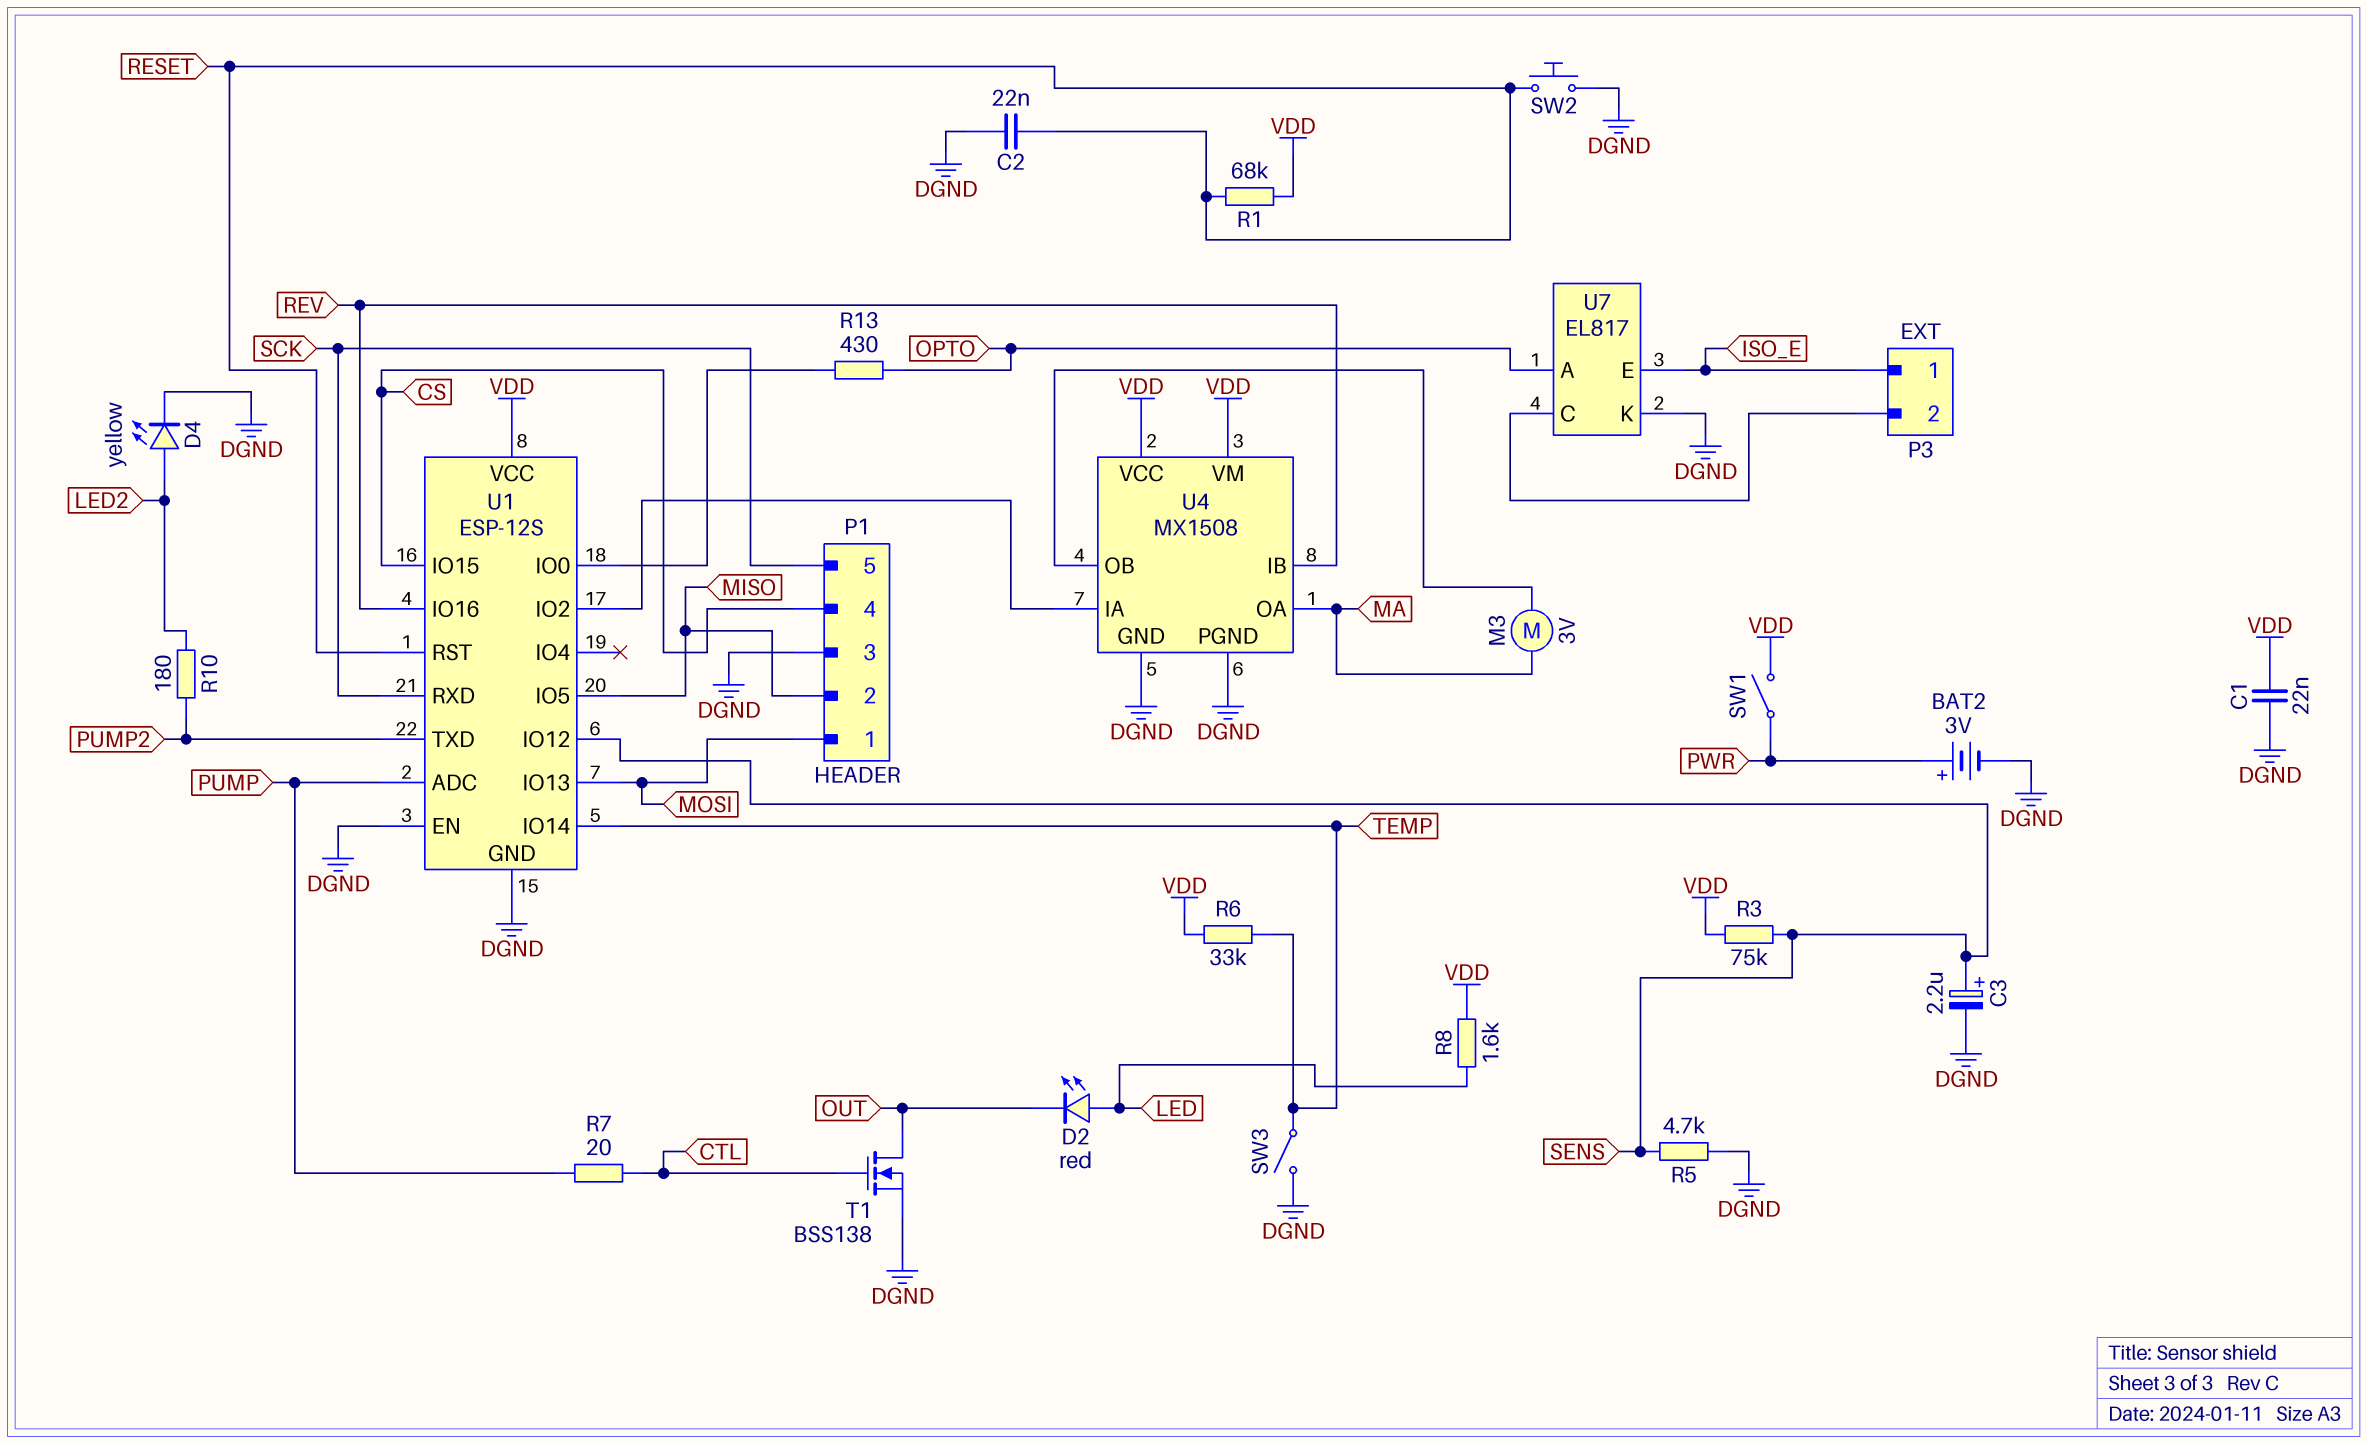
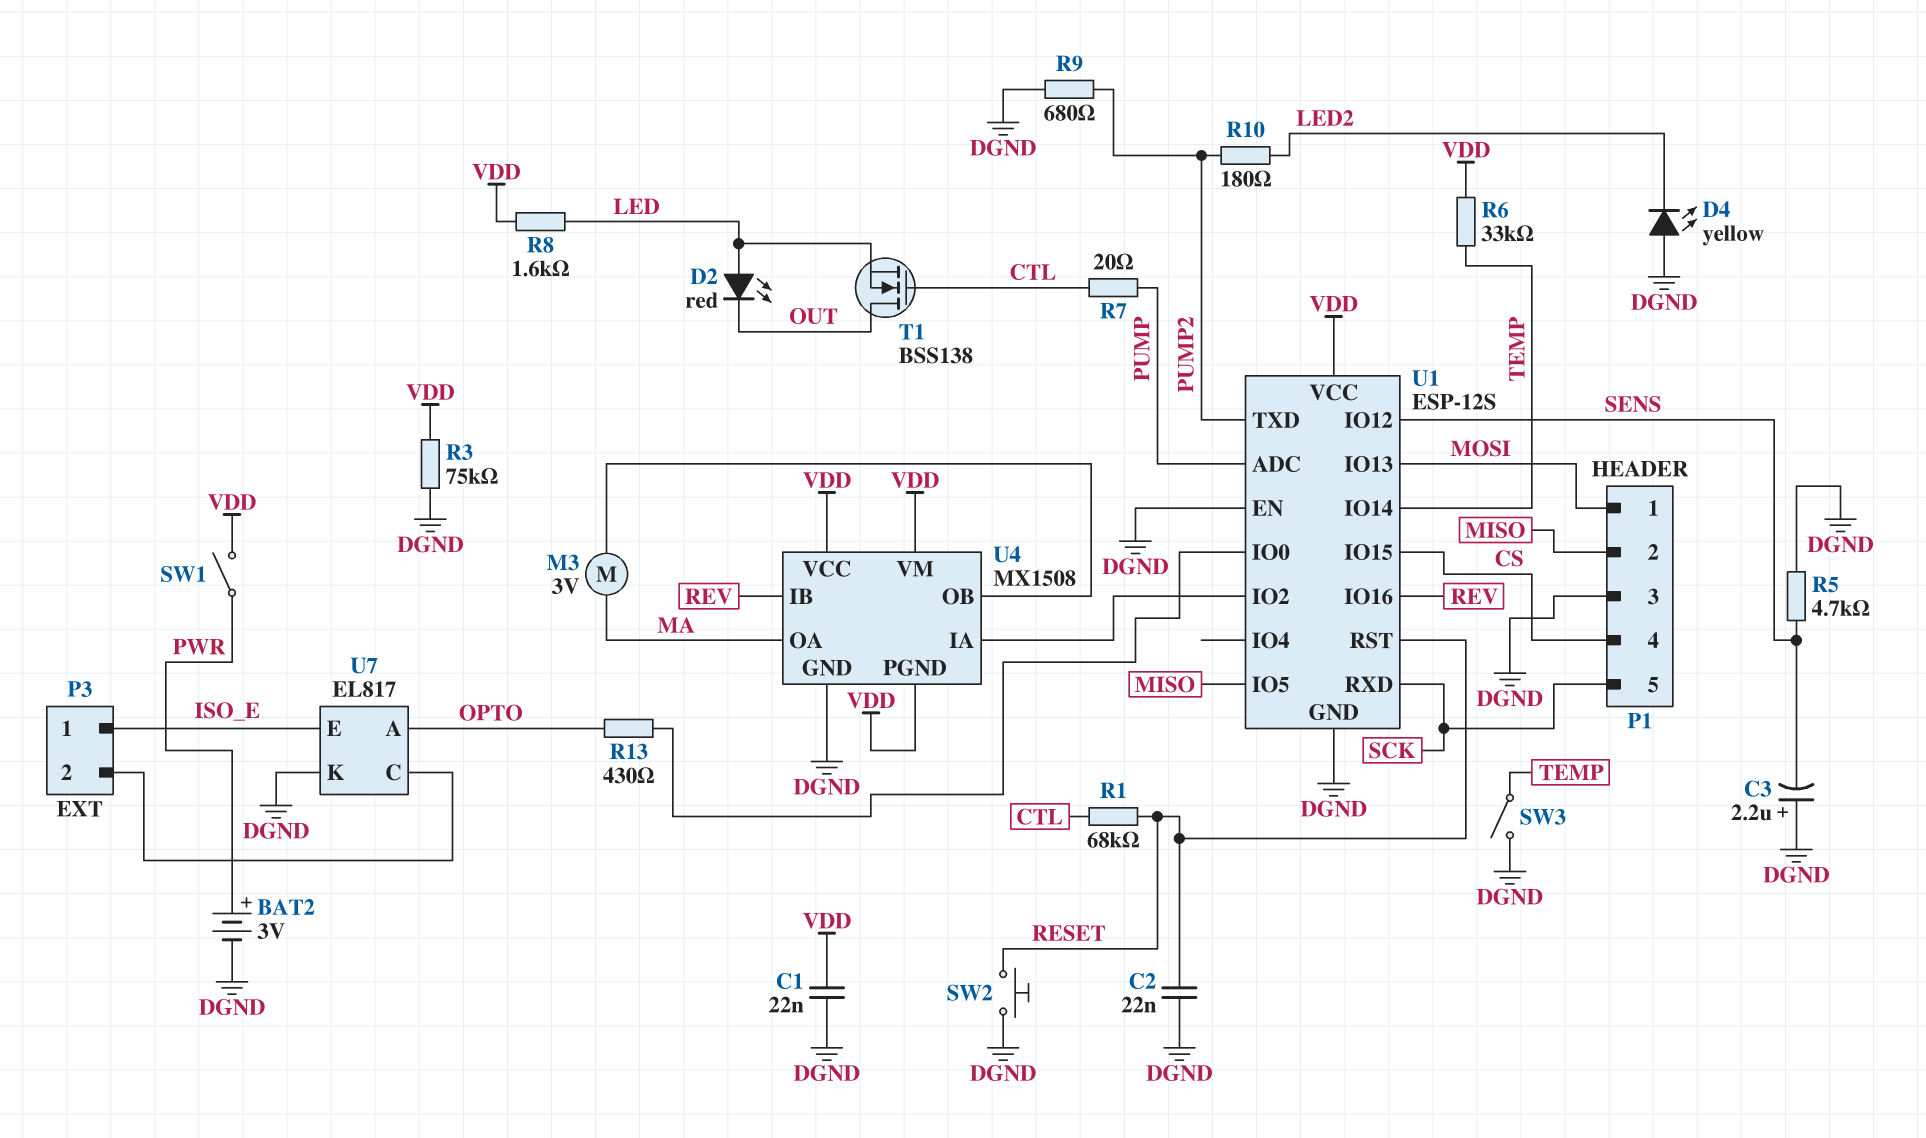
C3: 2.2uF (plus SENS, minus DGND) -> 2.2uF (plus DGND, minus SENS)
D4: LED yellow (A LED2, K DGND) -> LED yellow (A DGND, K LED2)
R1: 68k (RESET, VDD) -> 68k (CTL, RESET)
R3: 75k (SENS, VDD) -> 75k (DGND, VDD)
R9: none -> 680 (DGND, PUMP2)
T1: NMOS BSS138 (G CTL, D OUT, S DGND) -> NMOS BSS138 (G CTL, D OUT, S LED)
U4 pin PGND: DGND -> VDD

